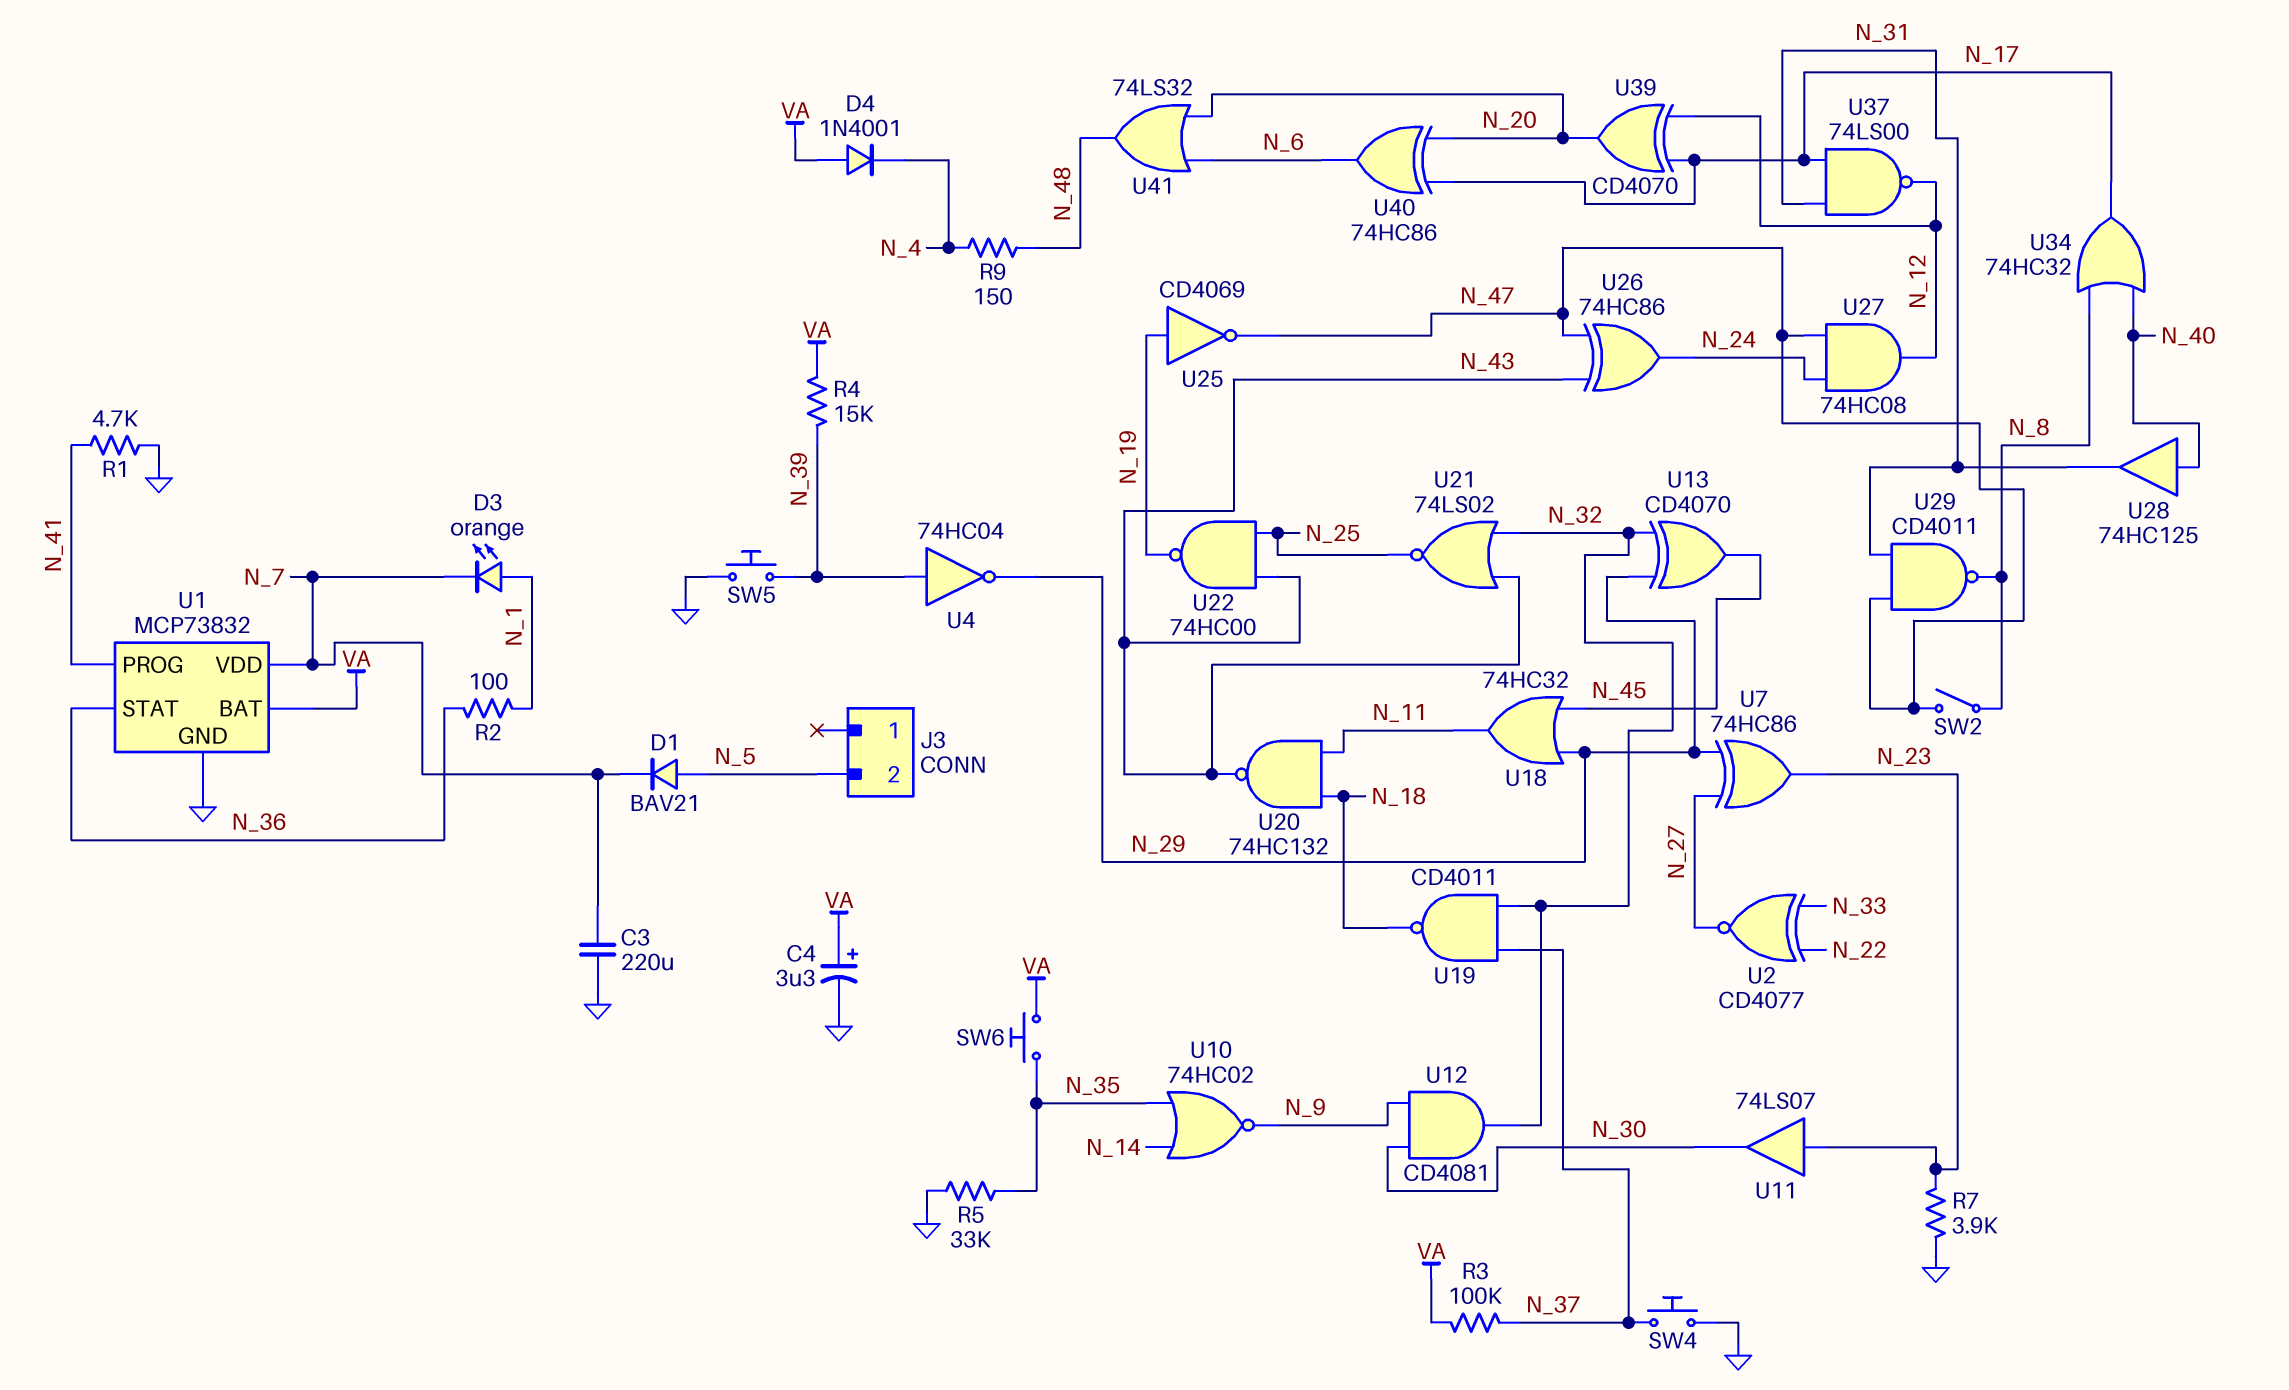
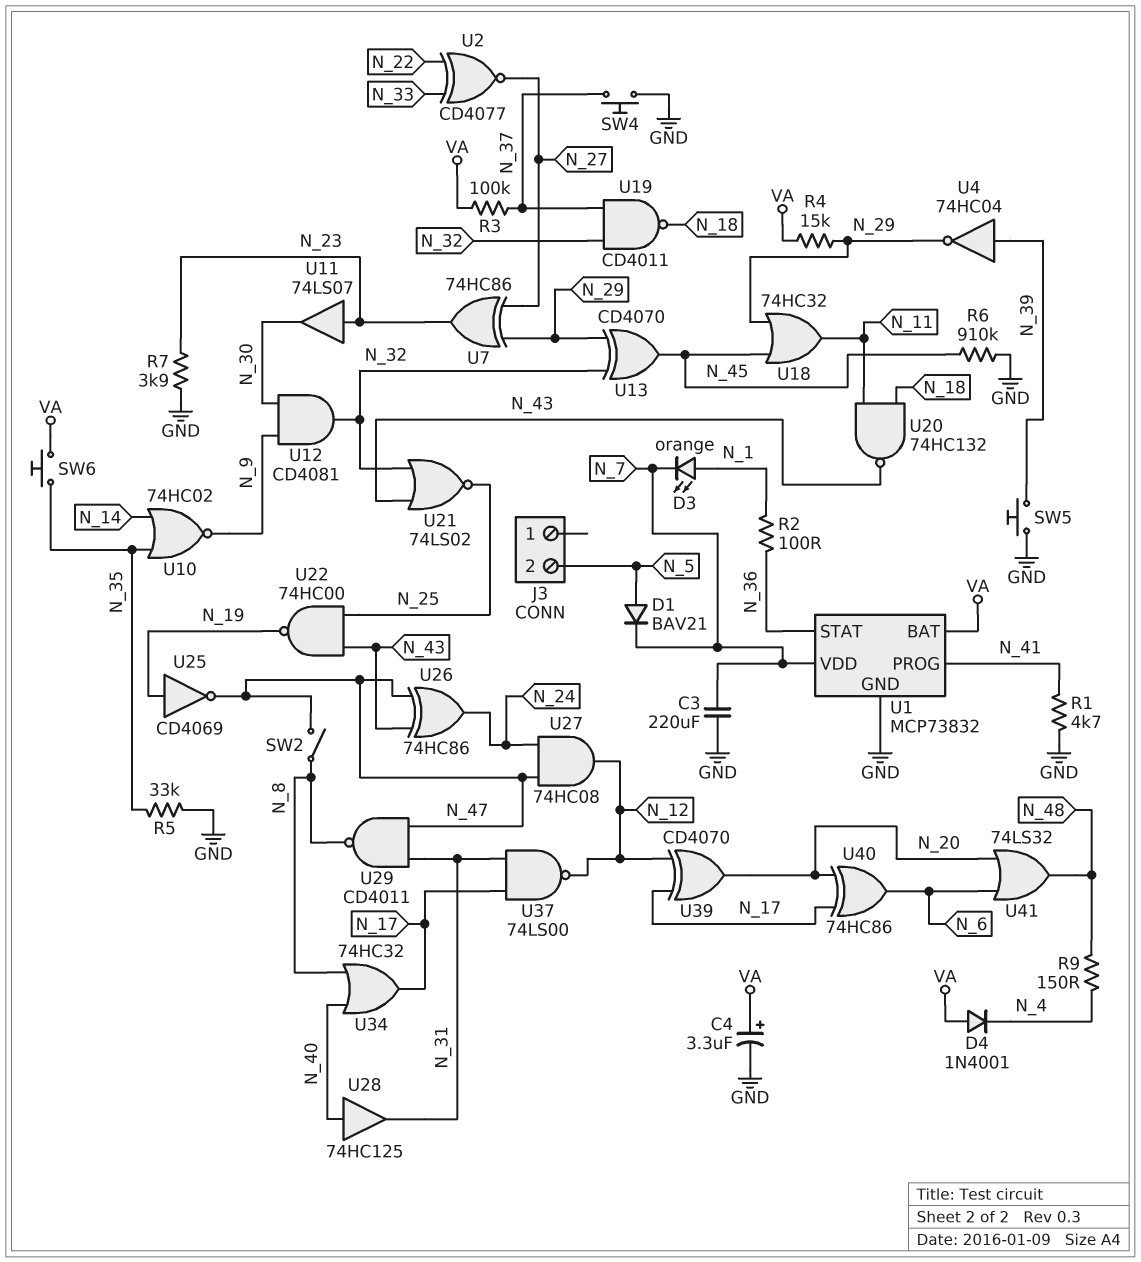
R4: 15k (N_39, VA) -> 15k (N_29, VA)
R6: none -> 910k (GND, N_45)

